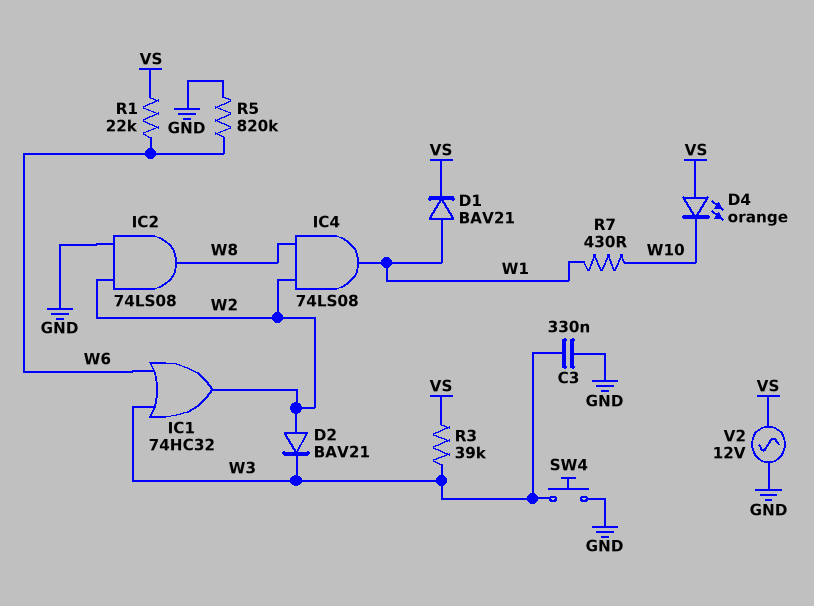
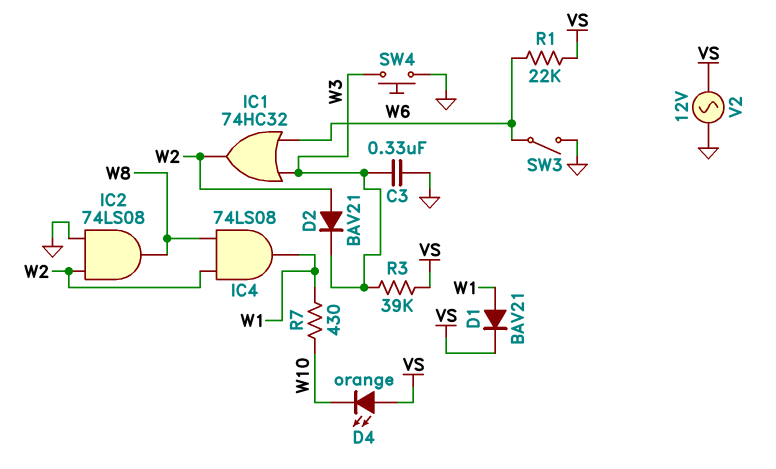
R5: 820k (GND, W6) -> none
SW3: none -> switch (GND, W6)

